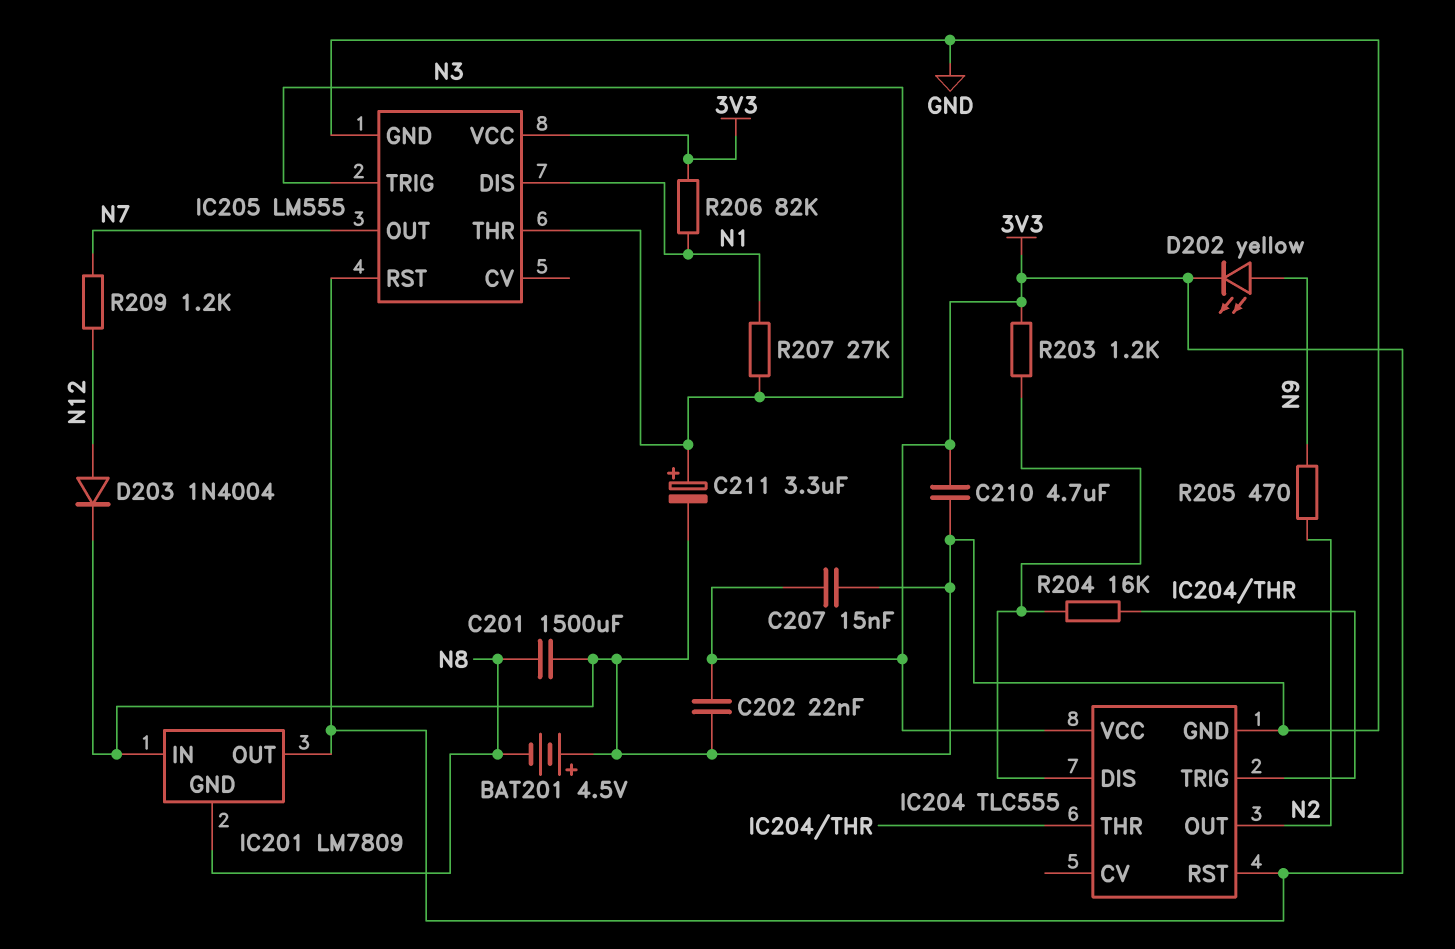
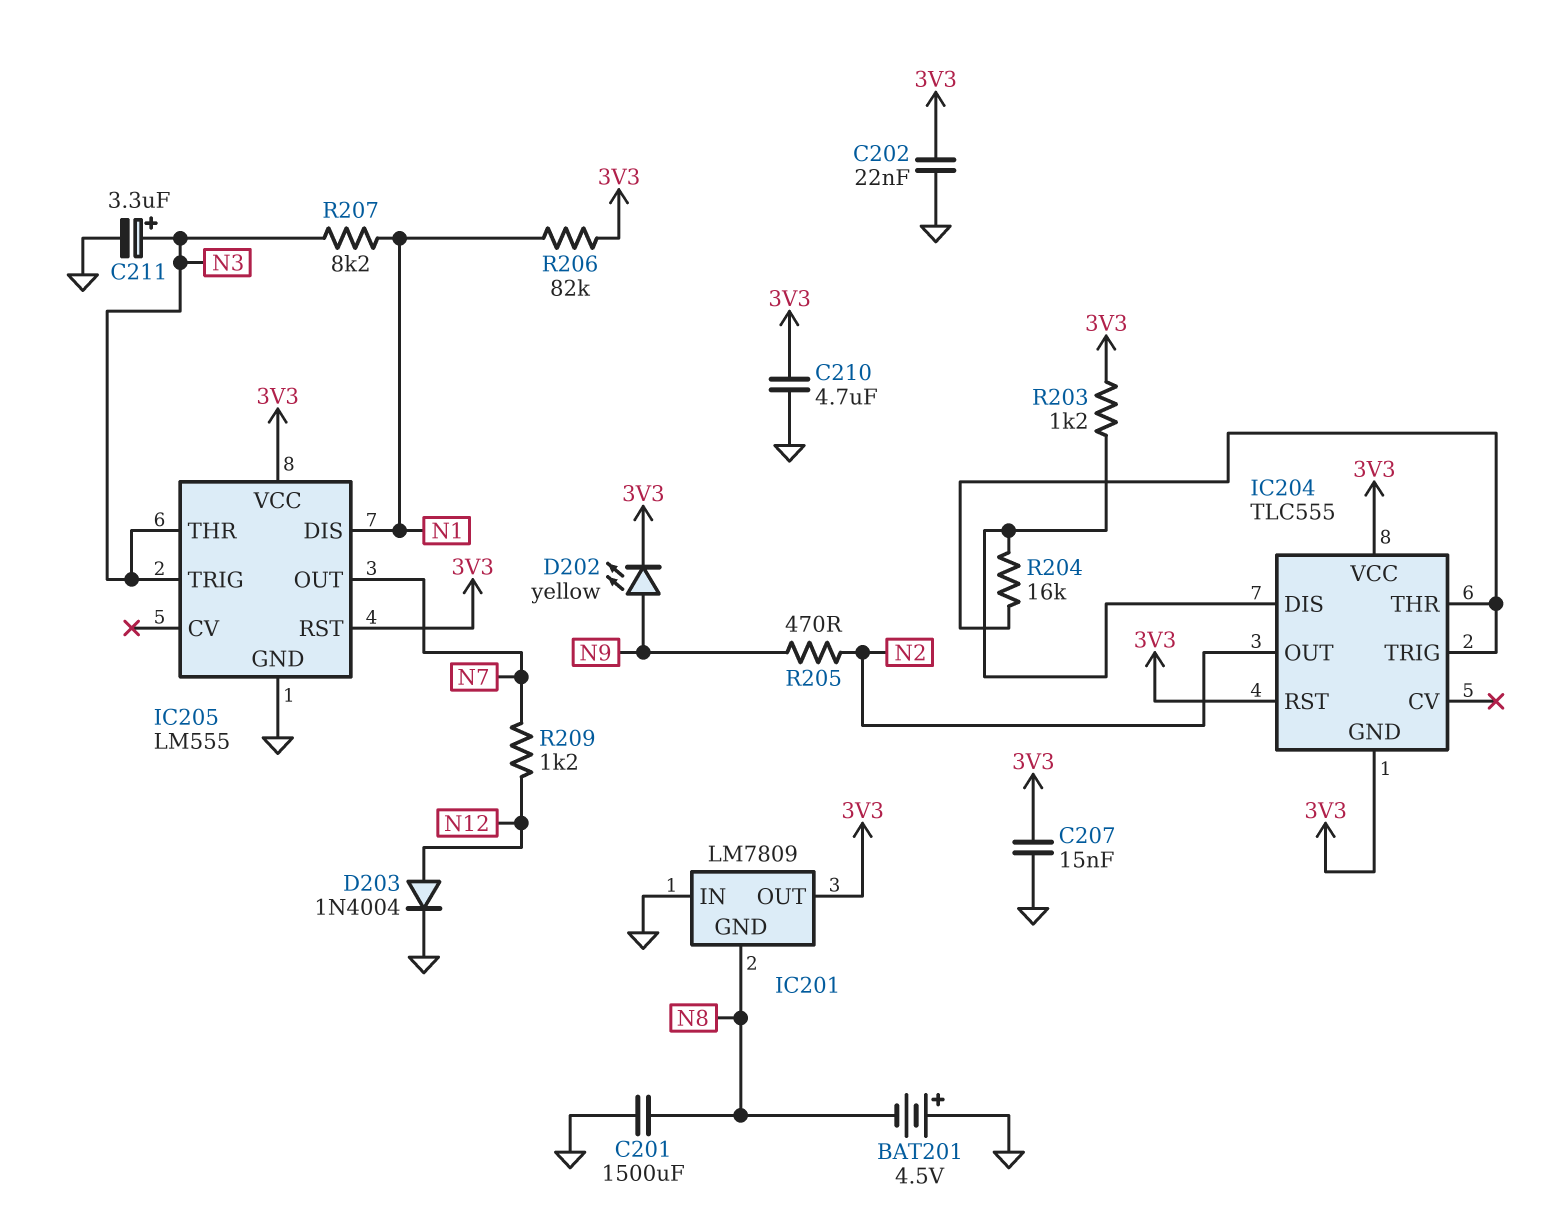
IC204 pin GND: GND -> 3V3
R207: 27k (N1, N3) -> 8.2k (N1, N3)

